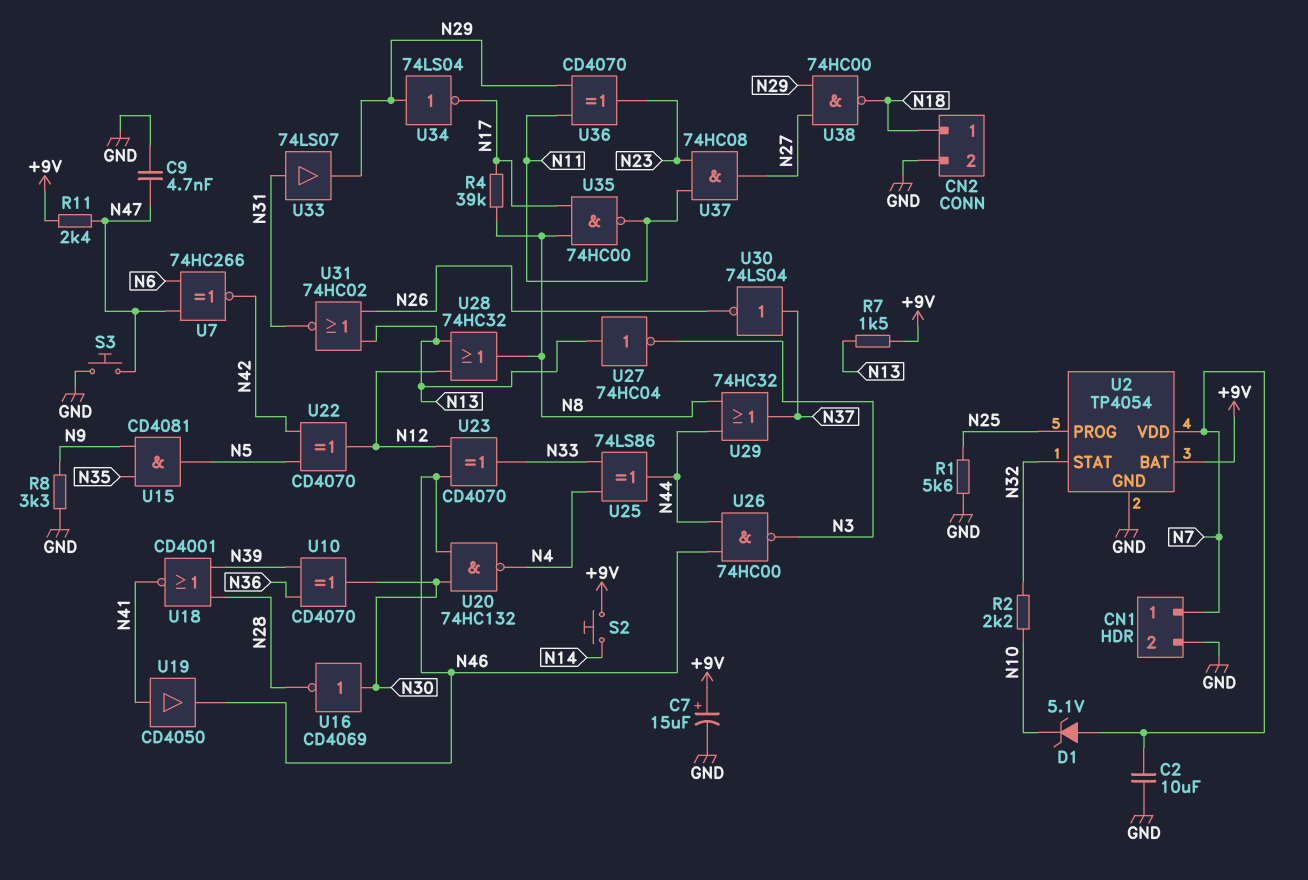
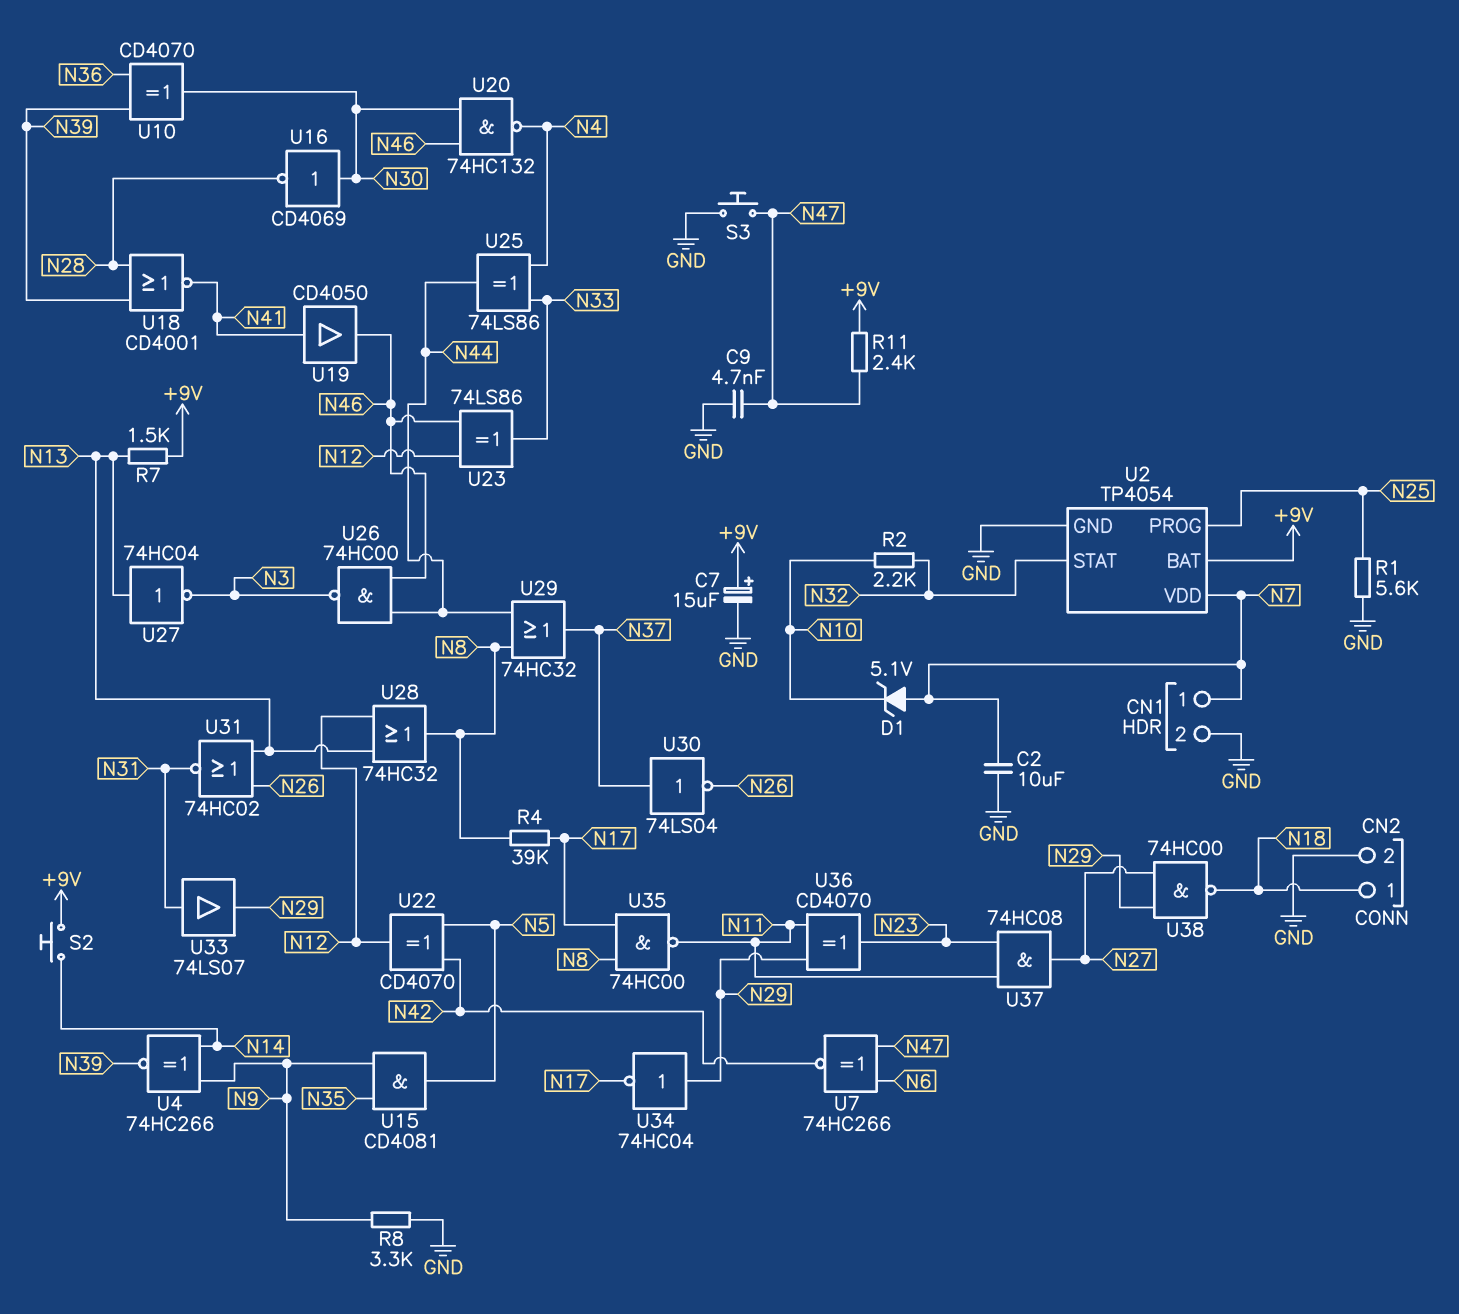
U4: none -> XNOR 74HC266 (in N9, in N14, out N39)
U23: XOR CD4070 (in N12, in N46, out N33) -> XOR 74LS86 (in N12, in N46, out N33)
U34: NOT 74LS04 (in N29, out N17) -> NOT 74HC04 (in N29, out N17)

